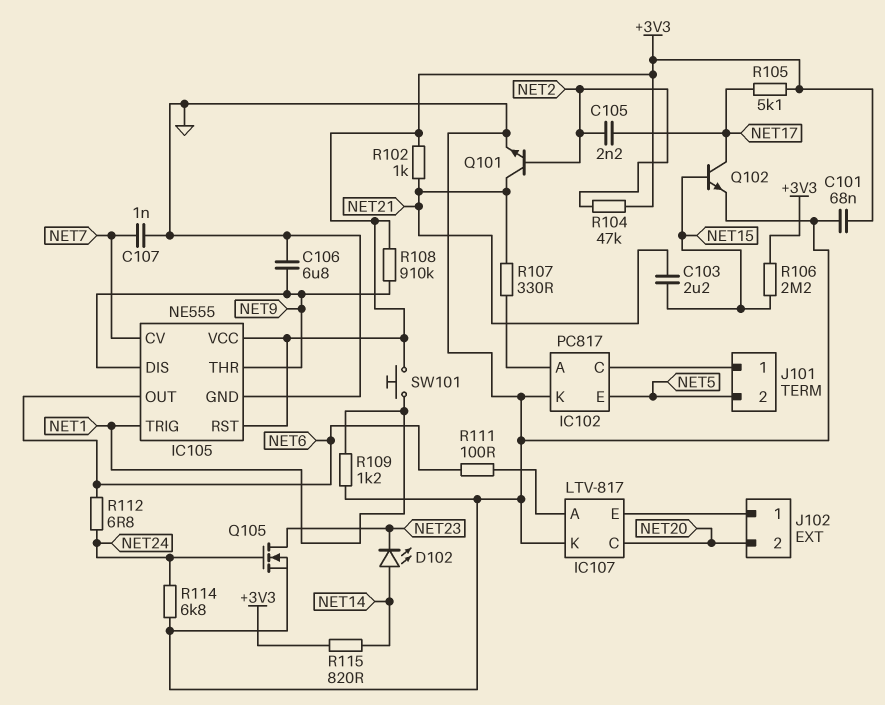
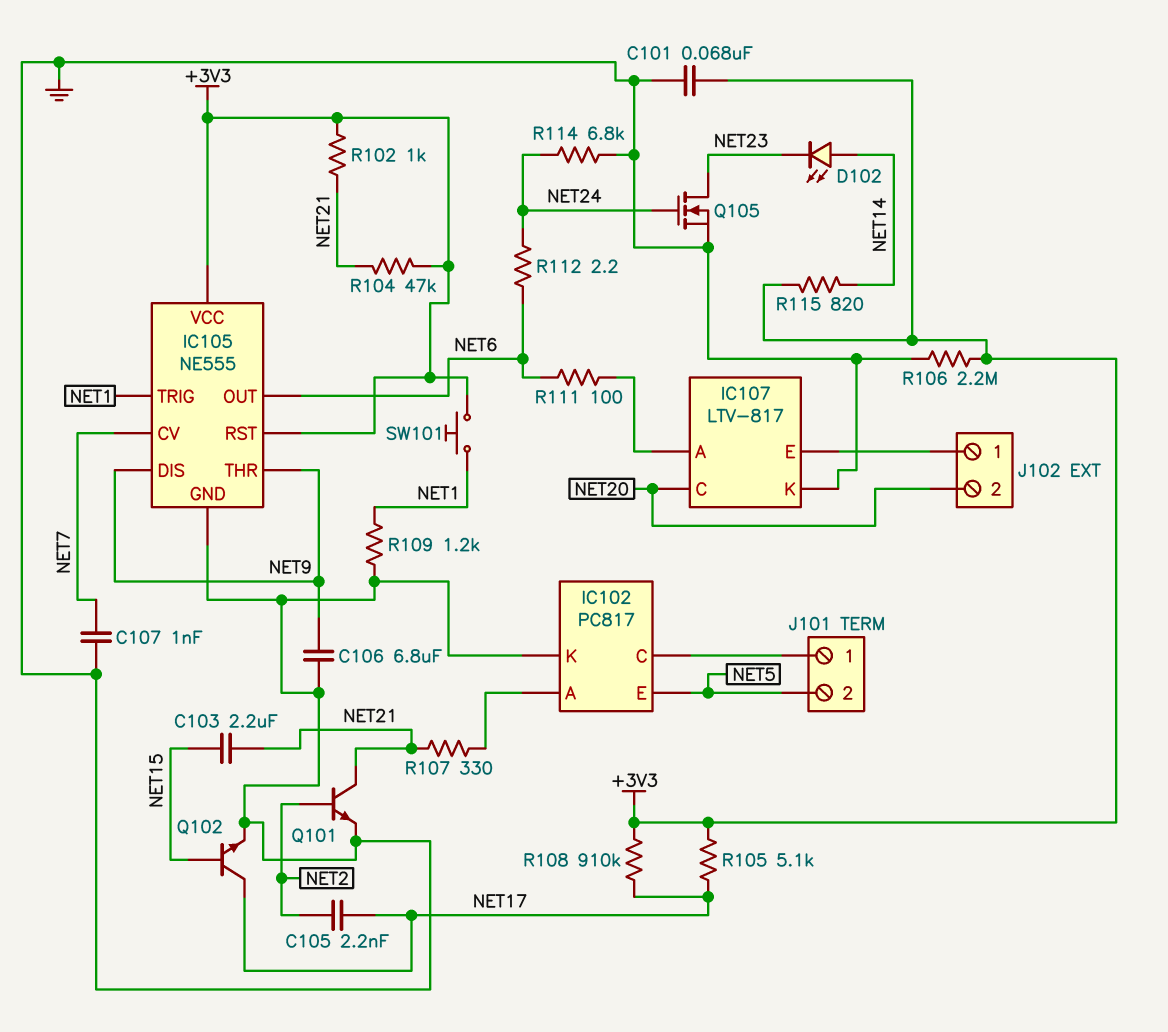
R104: 47k (+3V3, NET2) -> 47k (+3V3, NET21)
R106: 2.2M (+3V3, NET15) -> 2.2M (+3V3, GND)
R108: 910k (+3V3, NET9) -> 910k (+3V3, NET17)
R112: 6.8 (NET6, NET24) -> 2.2 (NET6, NET24)

